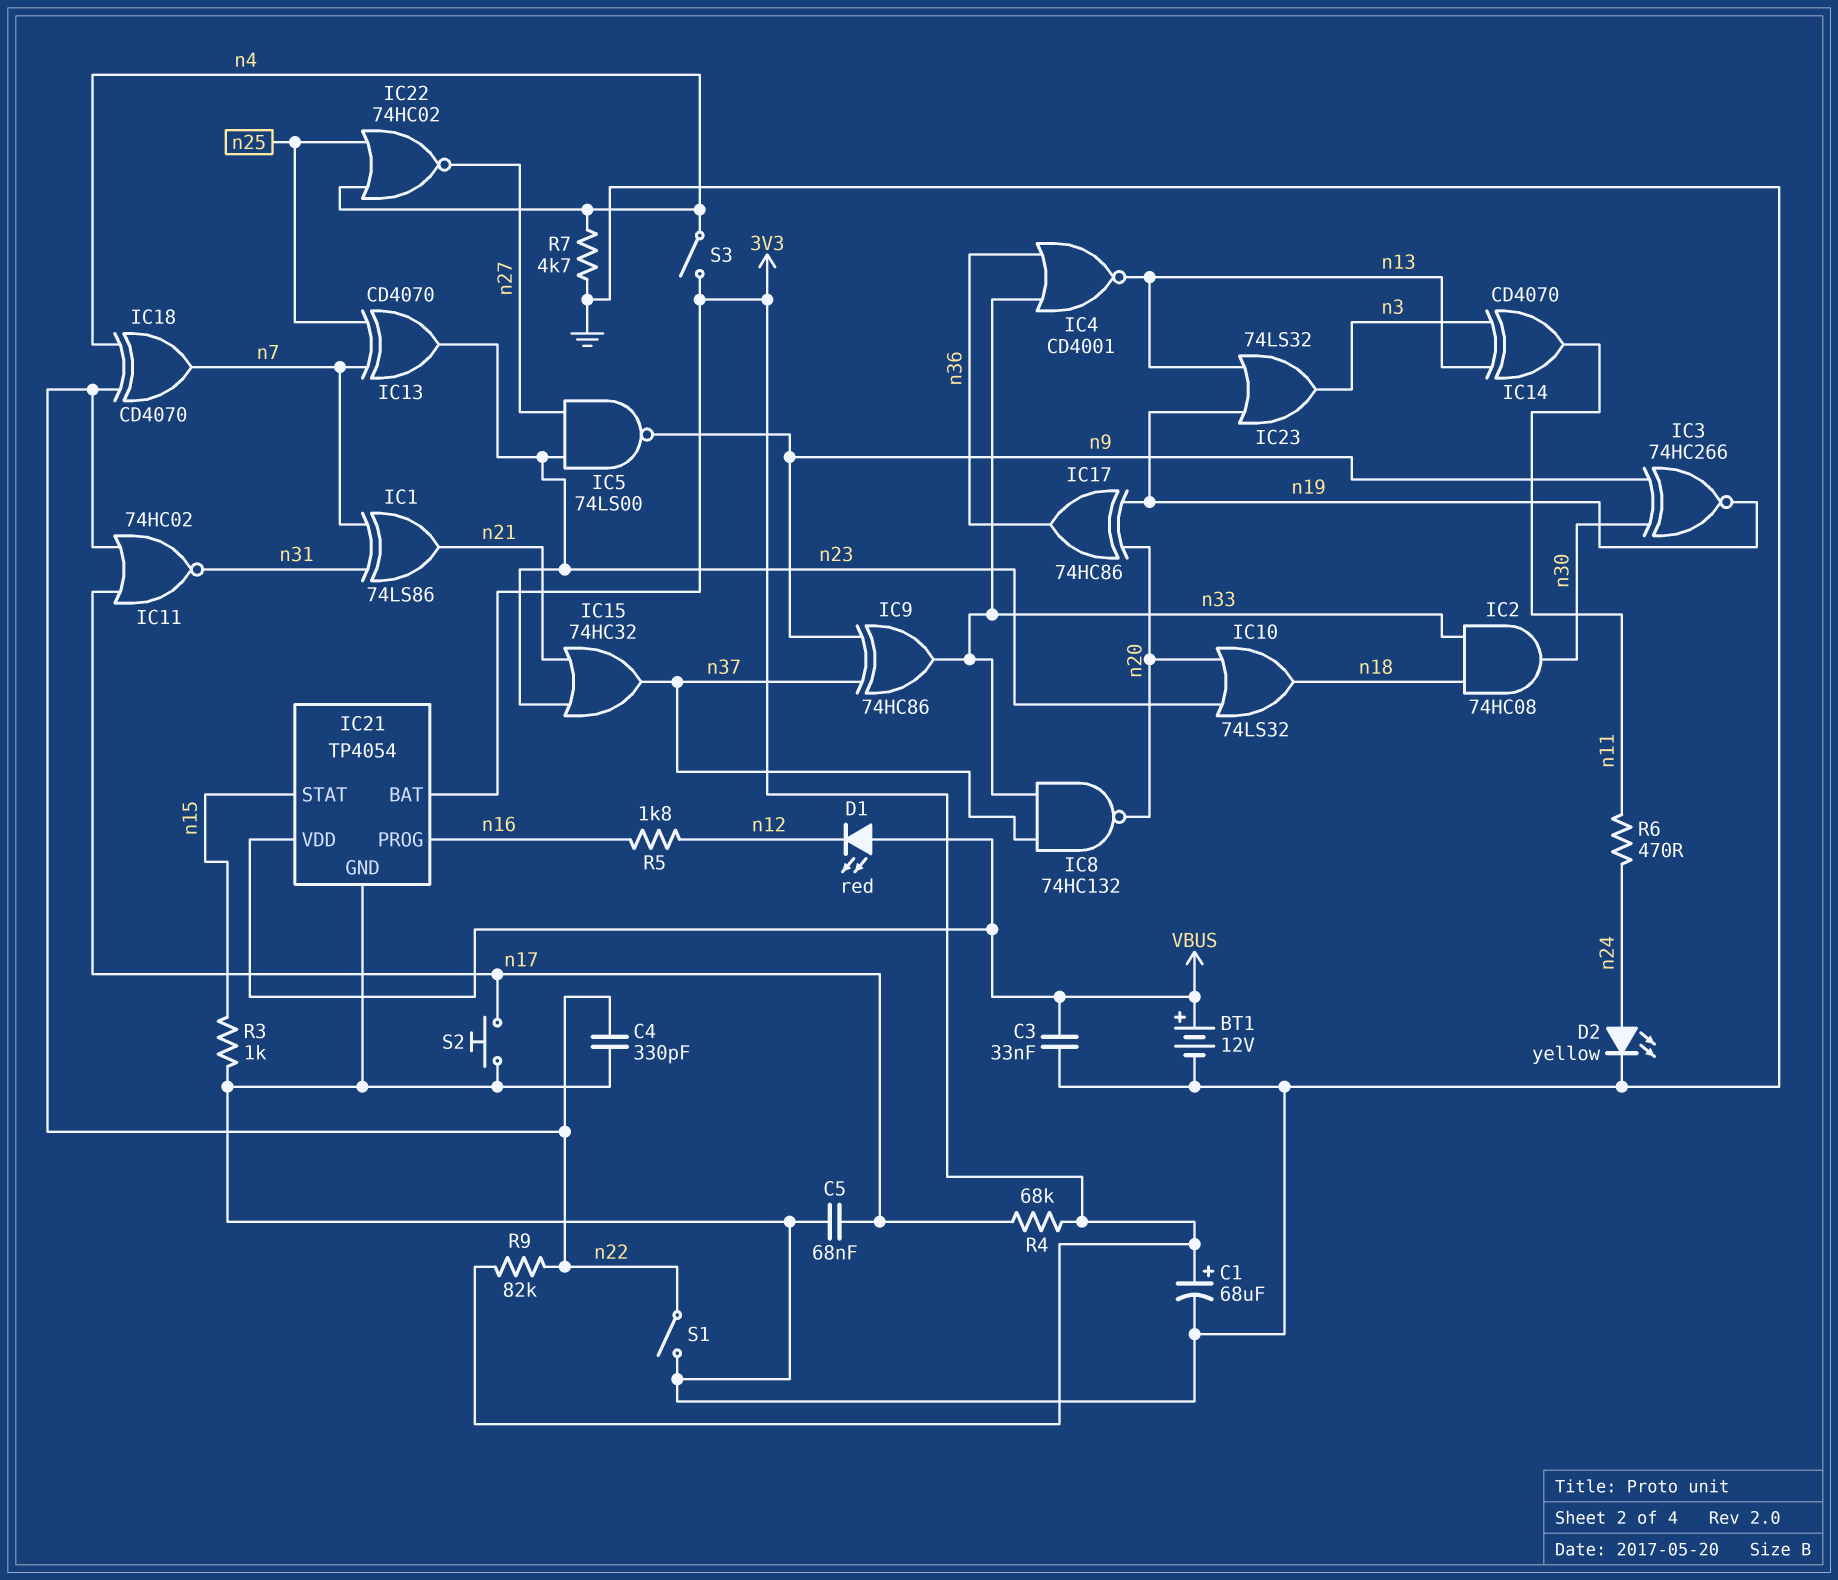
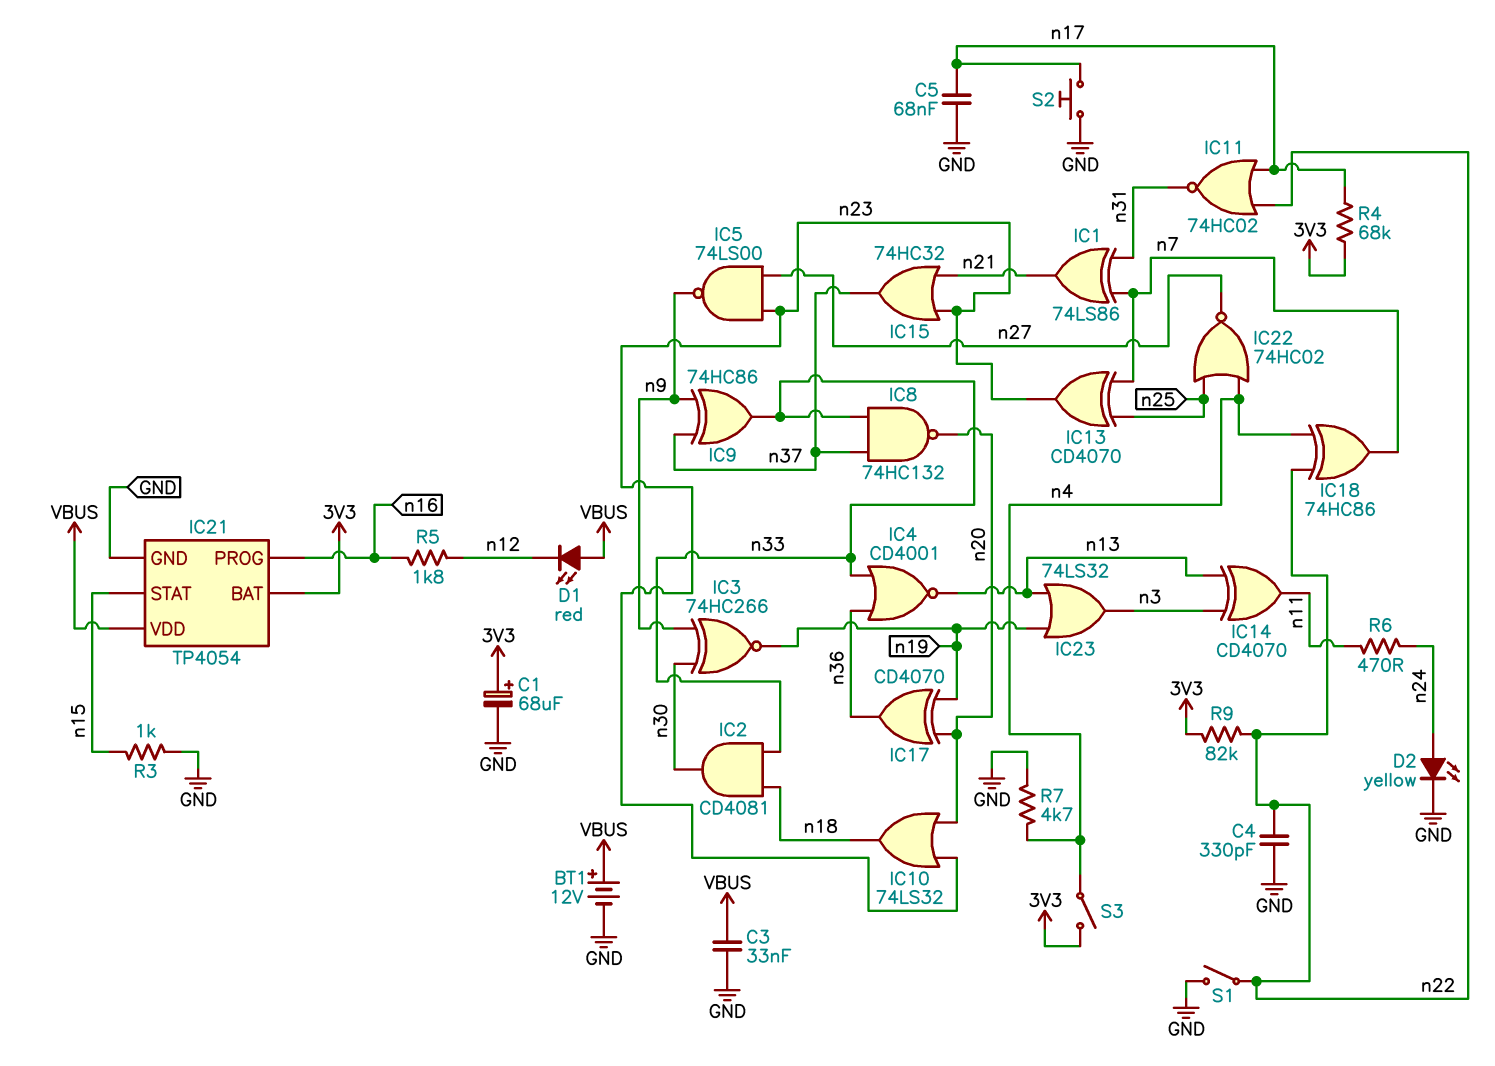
IC2: AND 74HC08 (in n18, in n33, out n30) -> AND CD4081 (in n18, in n33, out n30)
IC17: XOR 74HC86 (in n19, in n20, out n36) -> XOR CD4070 (in n19, in n20, out n36)
IC18: XOR CD4070 (in n4, in n22, out n7) -> XOR 74HC86 (in n4, in n22, out n7)

